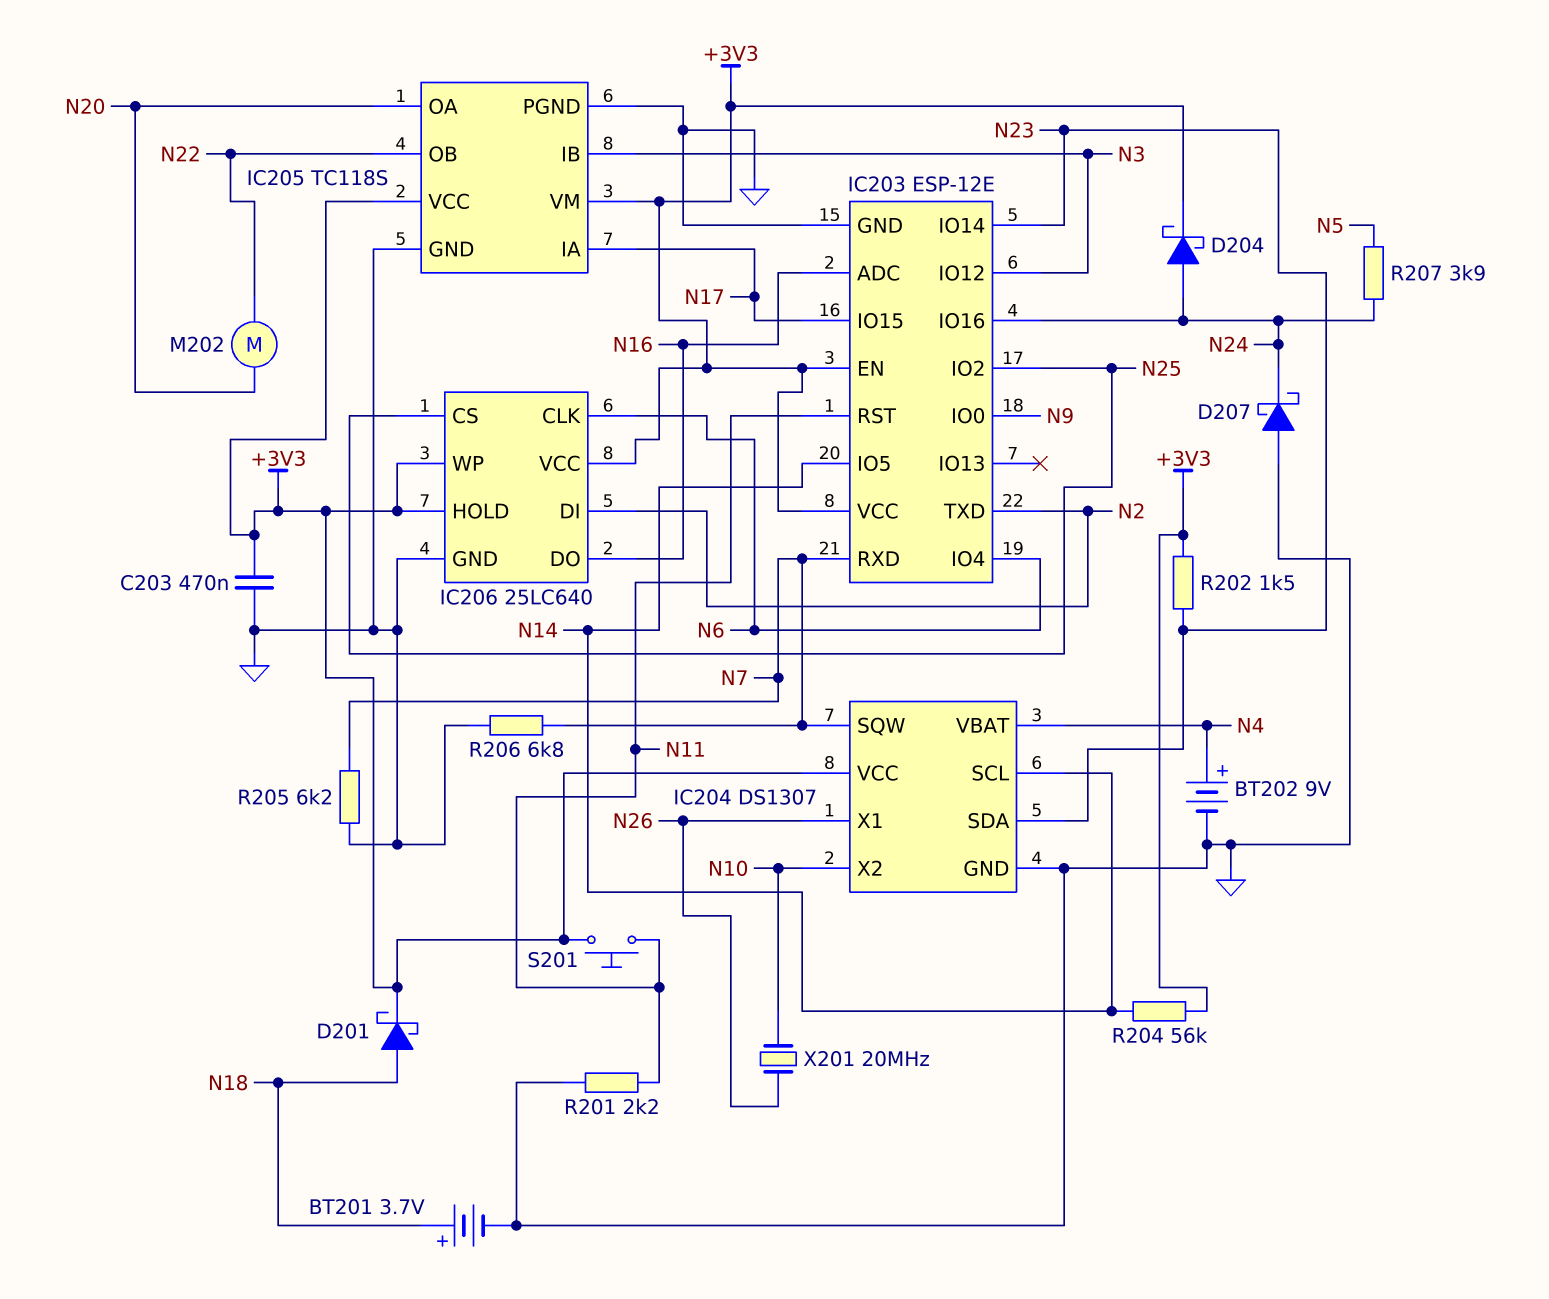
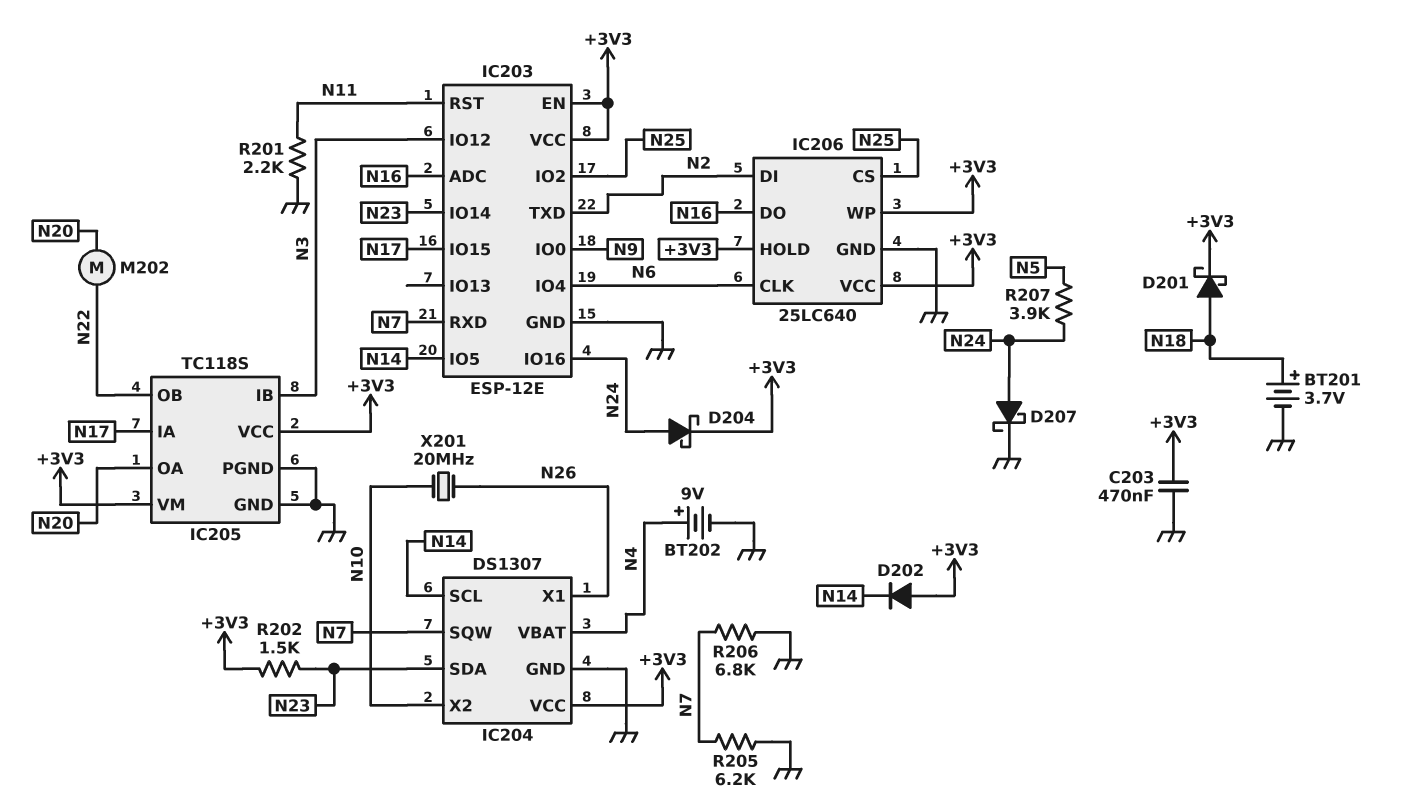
D202: none -> diode (A +3V3, K N14)
D207: schottky (A GND, K N24) -> schottky (A N24, K GND)
R204: 56k (+3V3, N14) -> none
S201: button (+3V3, N11) -> none

